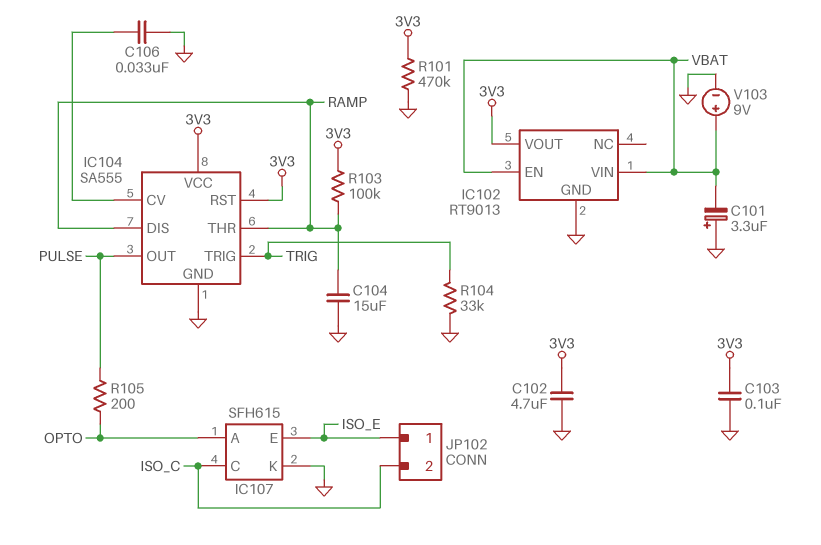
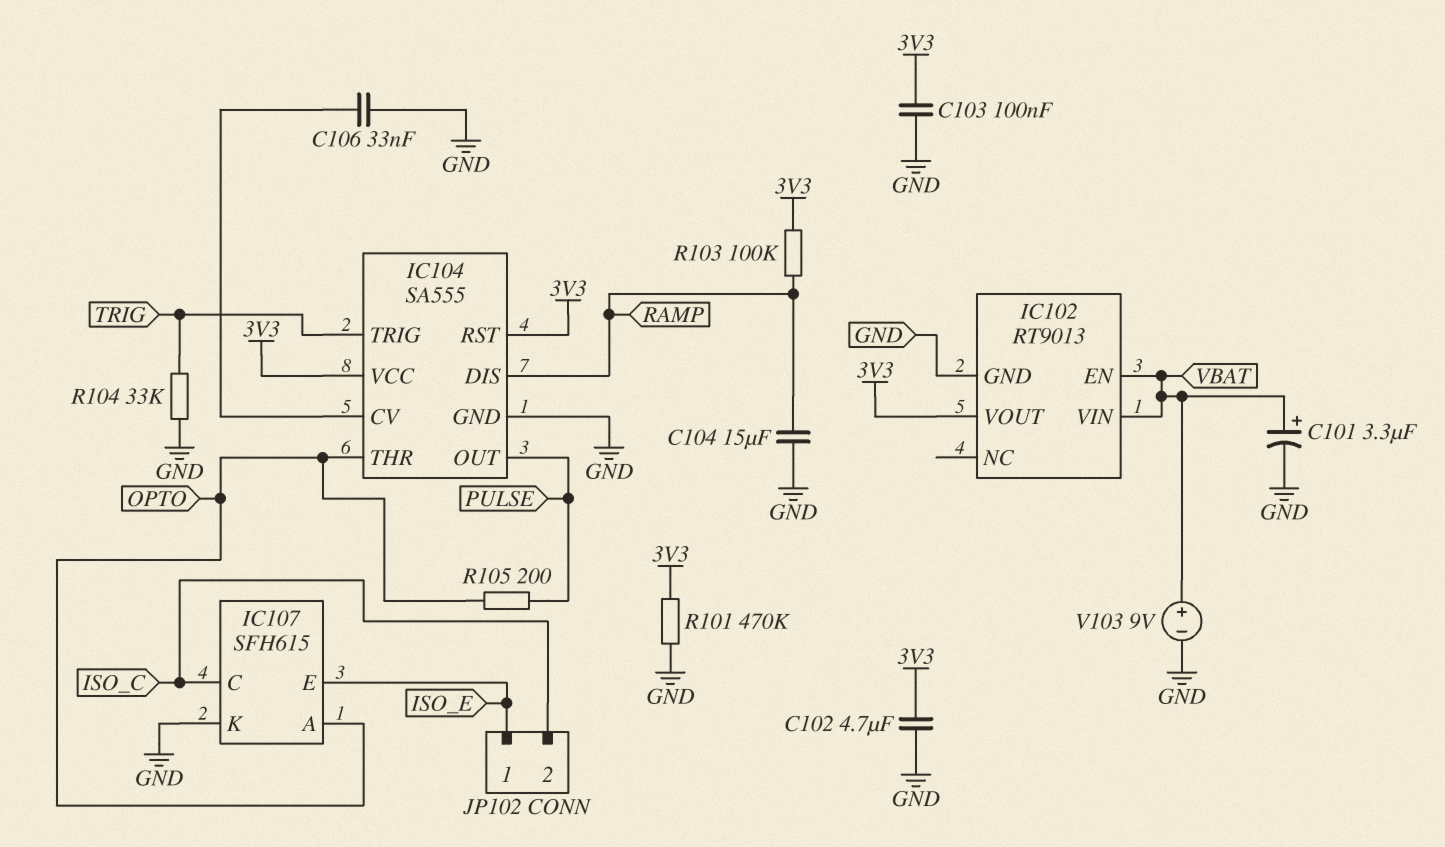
C101: 3.3uF (plus GND, minus VBAT) -> 3.3uF (plus VBAT, minus GND)
IC104 pin THR: RAMP -> OPTO

